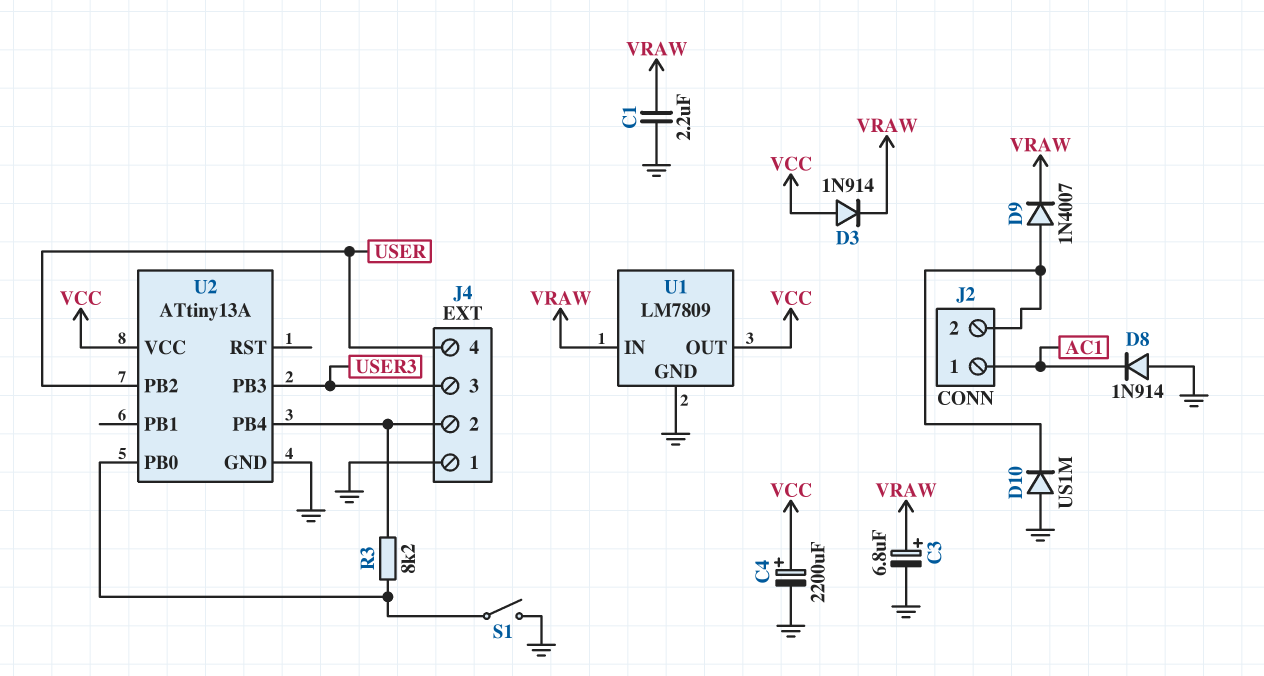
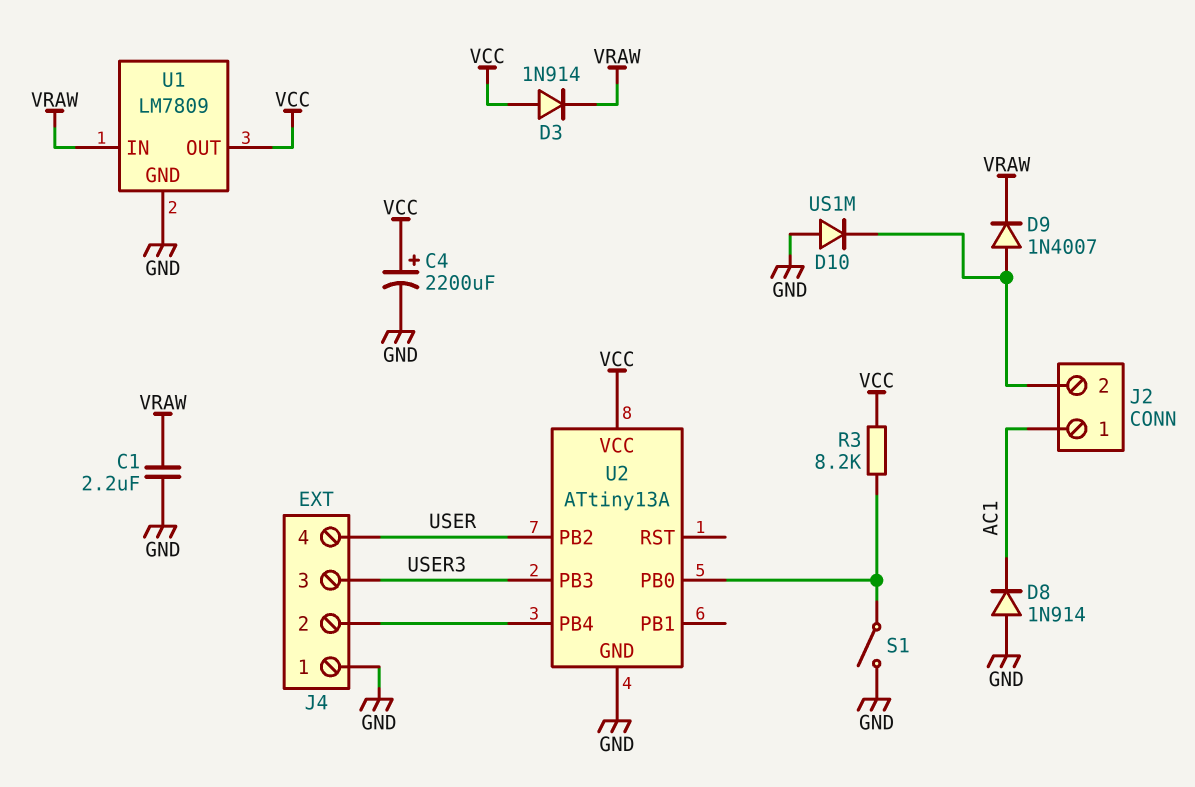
C3: 6.8uF (plus VRAW, minus GND) -> none
R3: 8.2k (J4/2, U2/PB0) -> 8.2k (U2/PB0, VCC)

